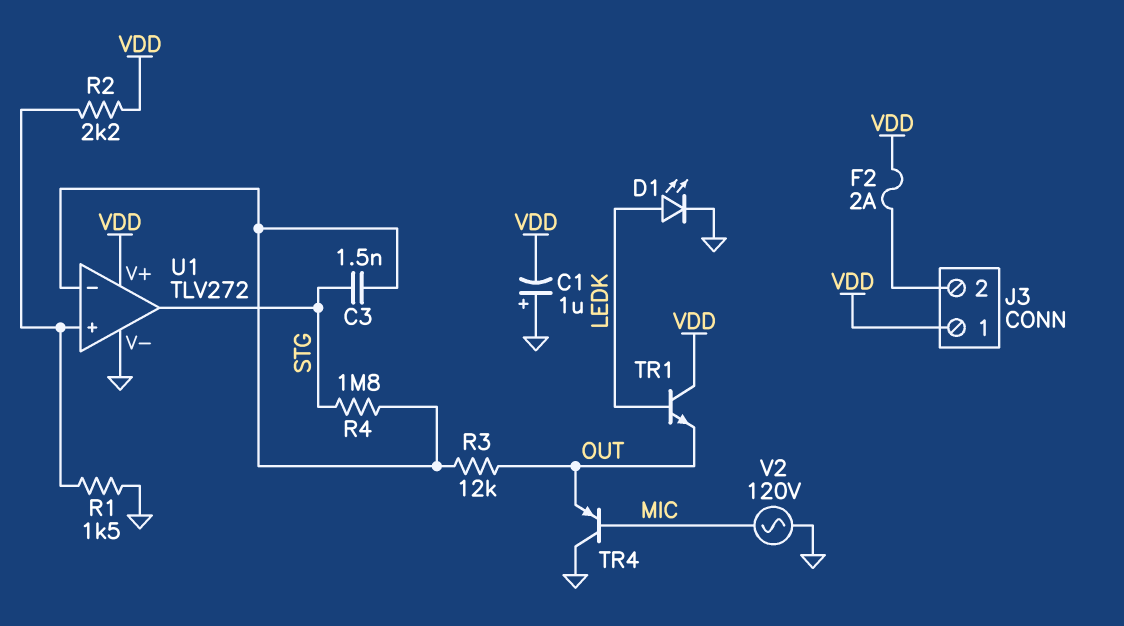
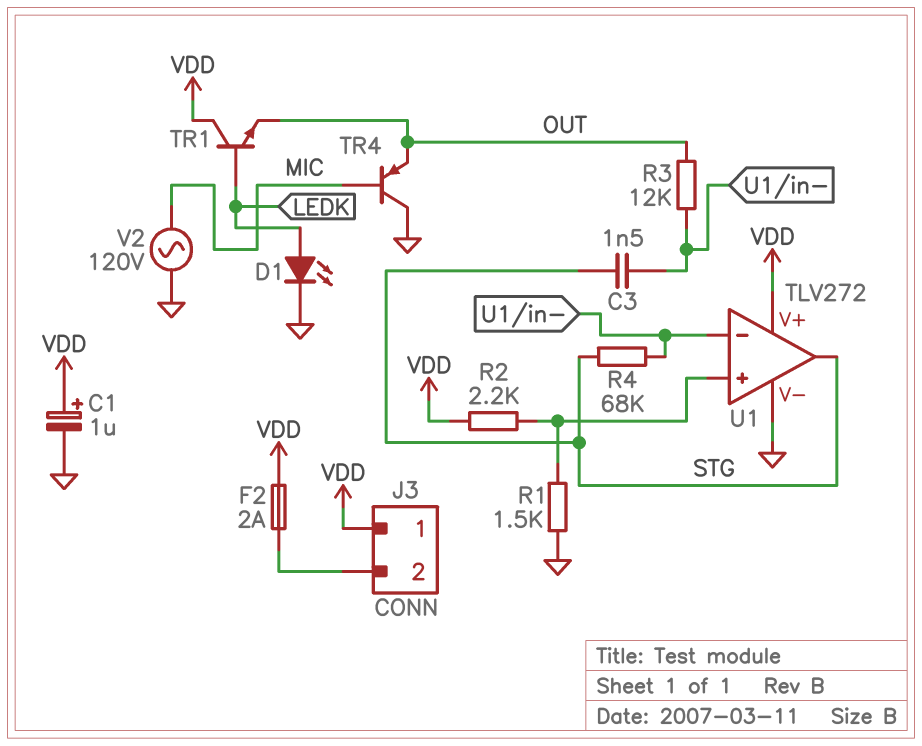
C1: 1uF (plus GND, minus VDD) -> 1uF (plus VDD, minus GND)
R4: 1.8M (STG, U1/in-) -> 68k (STG, U1/in-)

